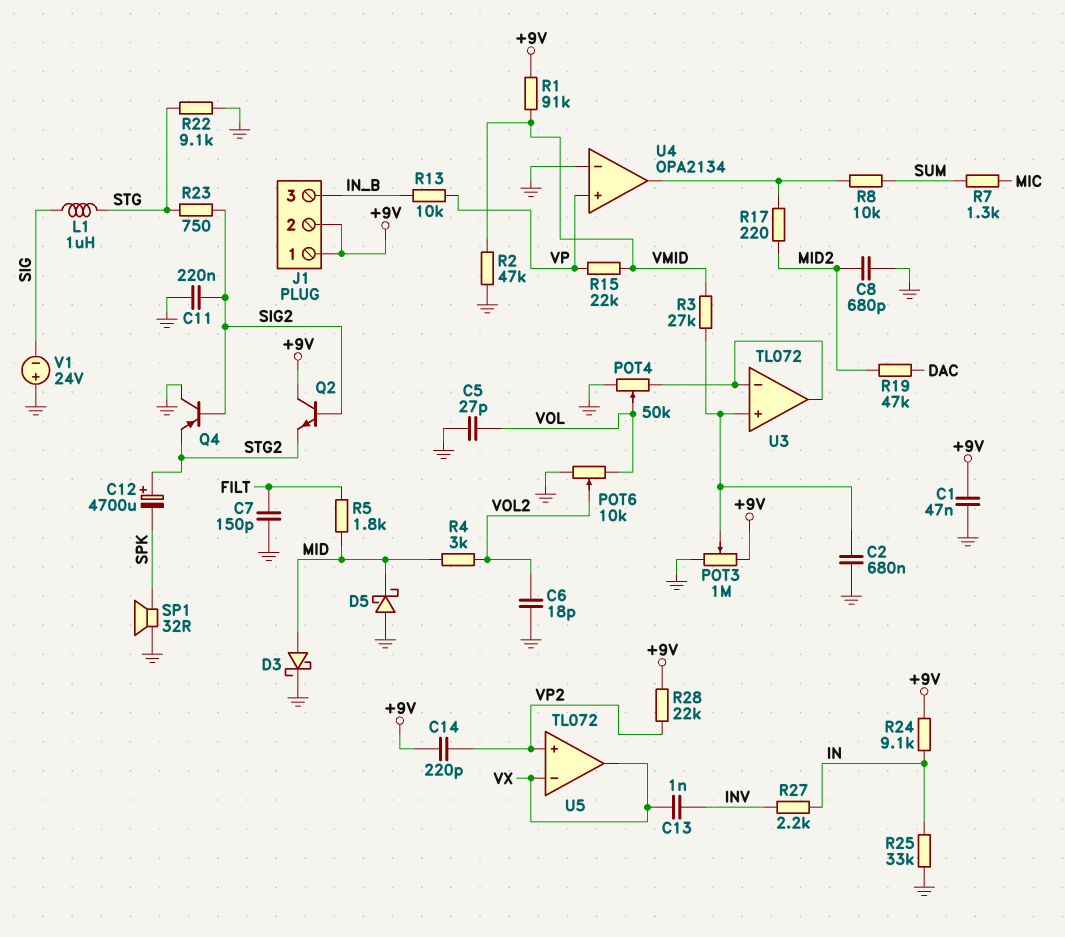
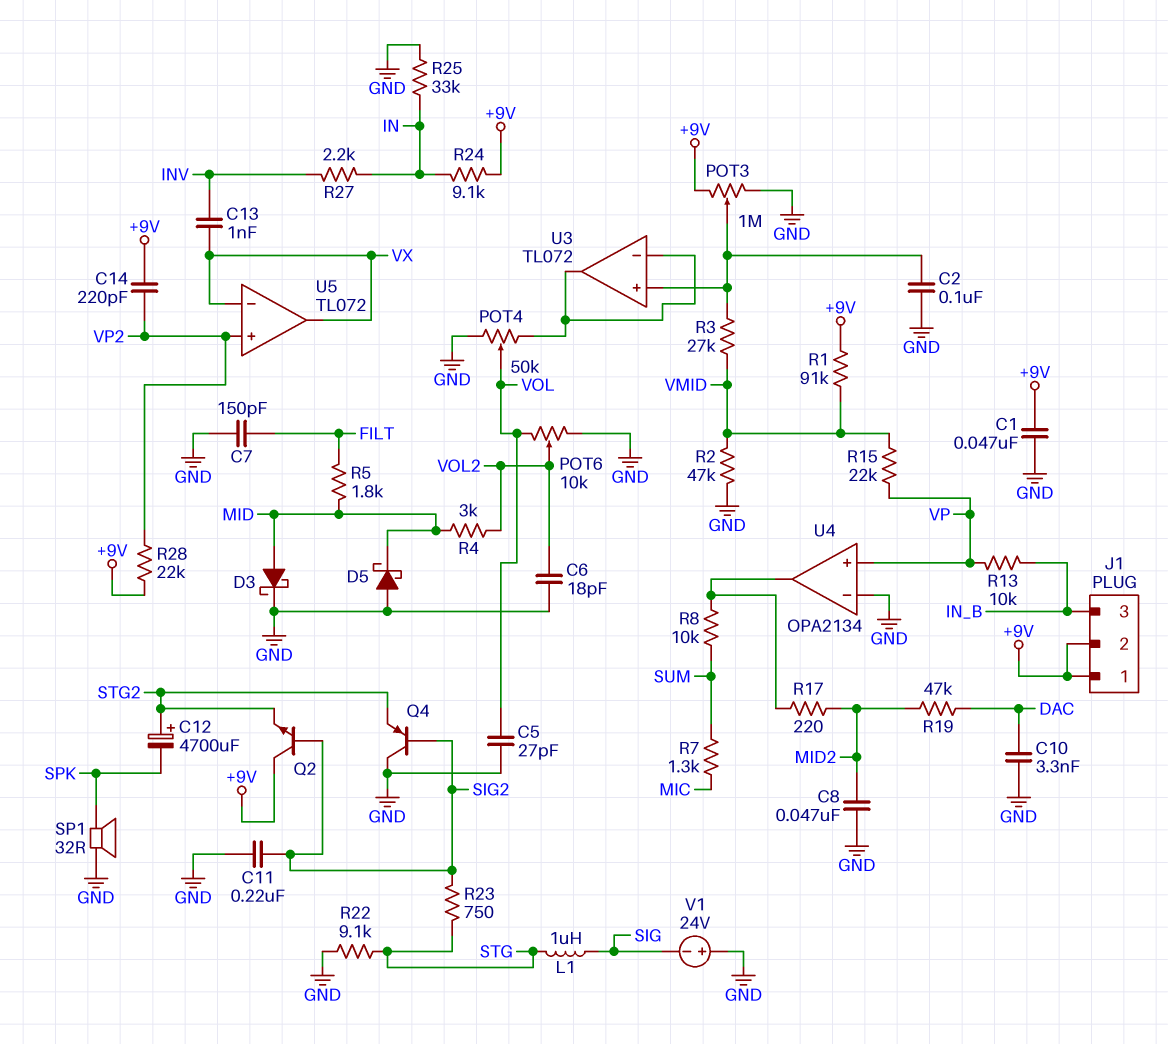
C2: 680nF (GND, U3/in+) -> 100nF (GND, U3/in+)
C8: 680pF (GND, MID2) -> 47nF (GND, MID2)
C10: none -> 3.3nF (DAC, GND)

